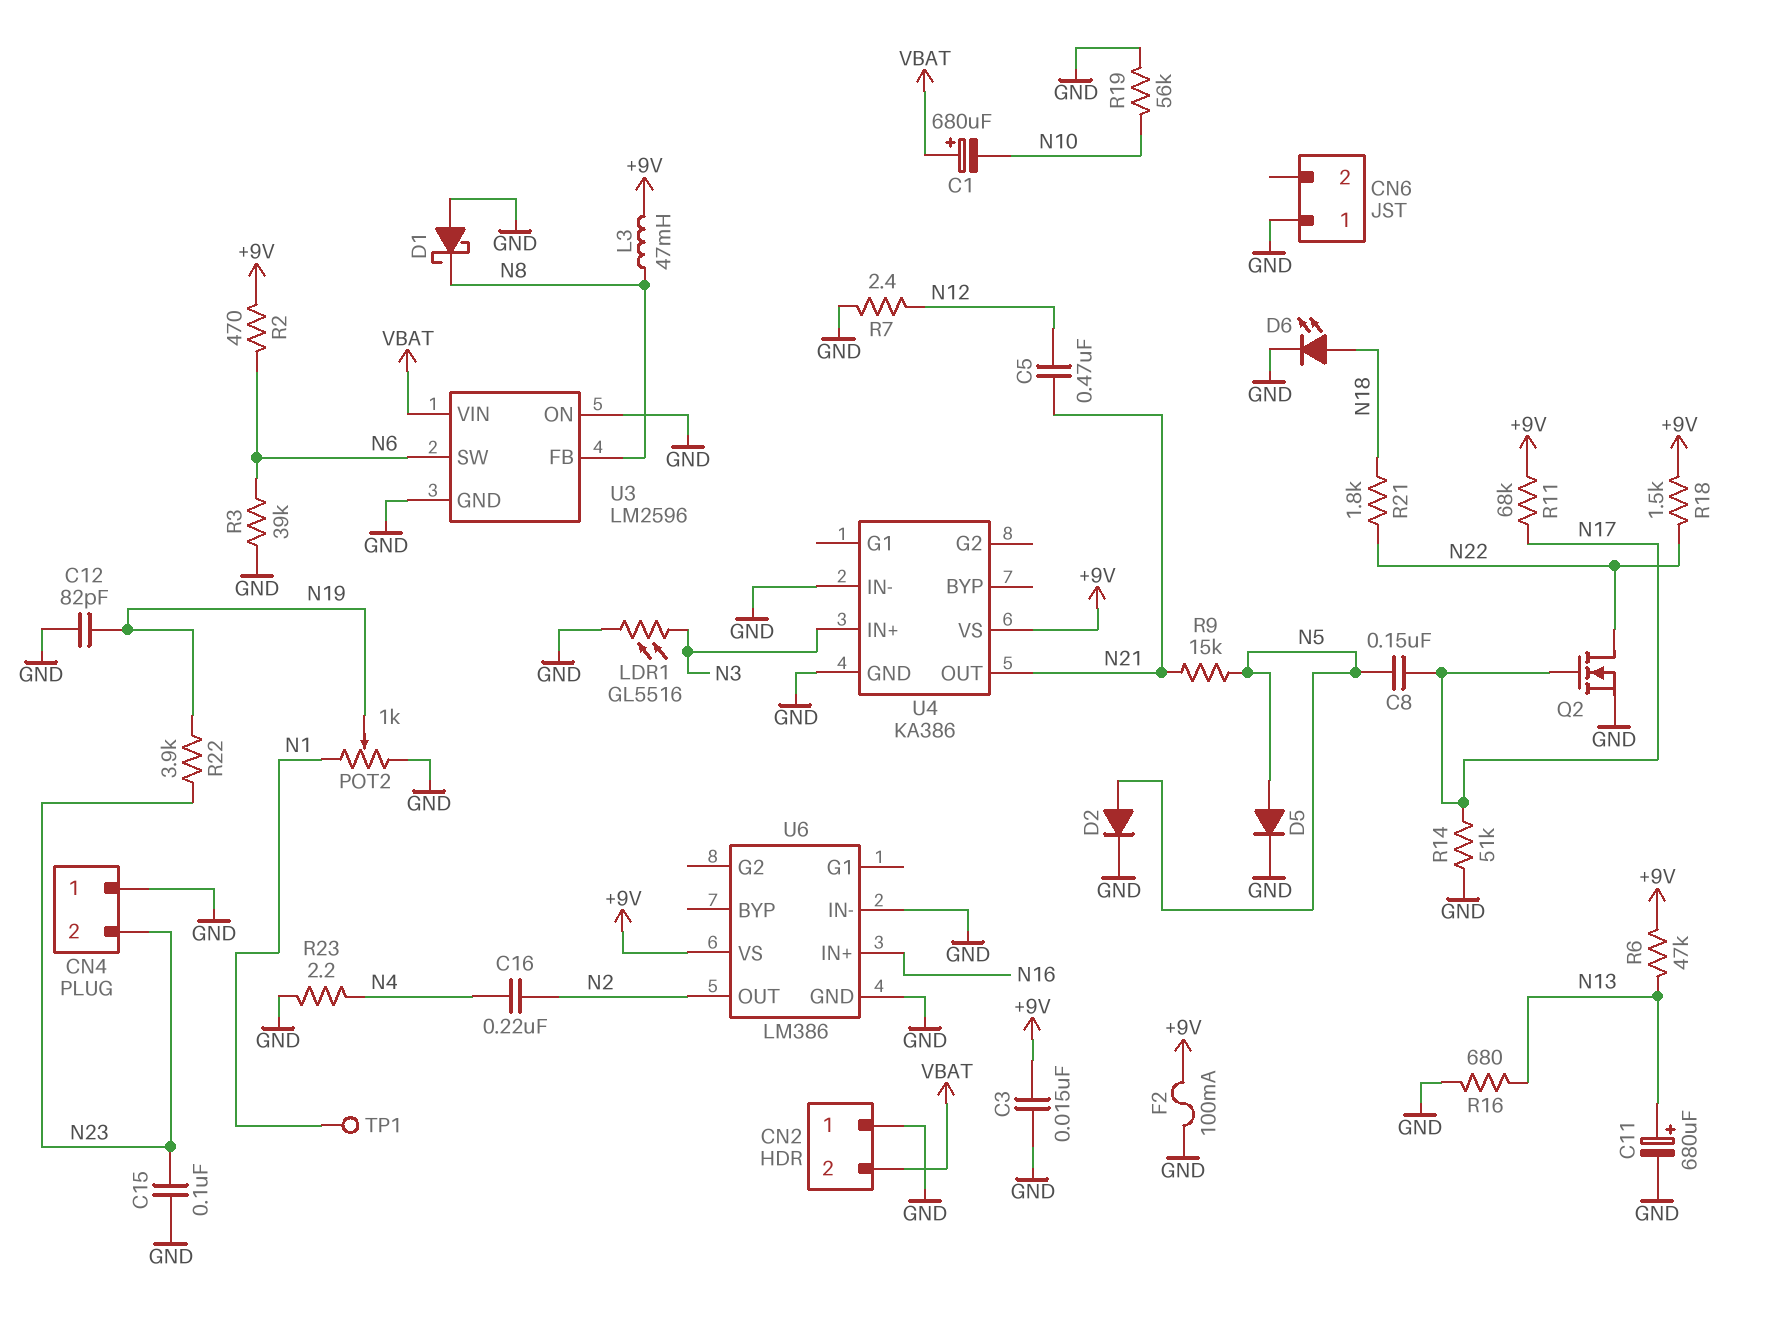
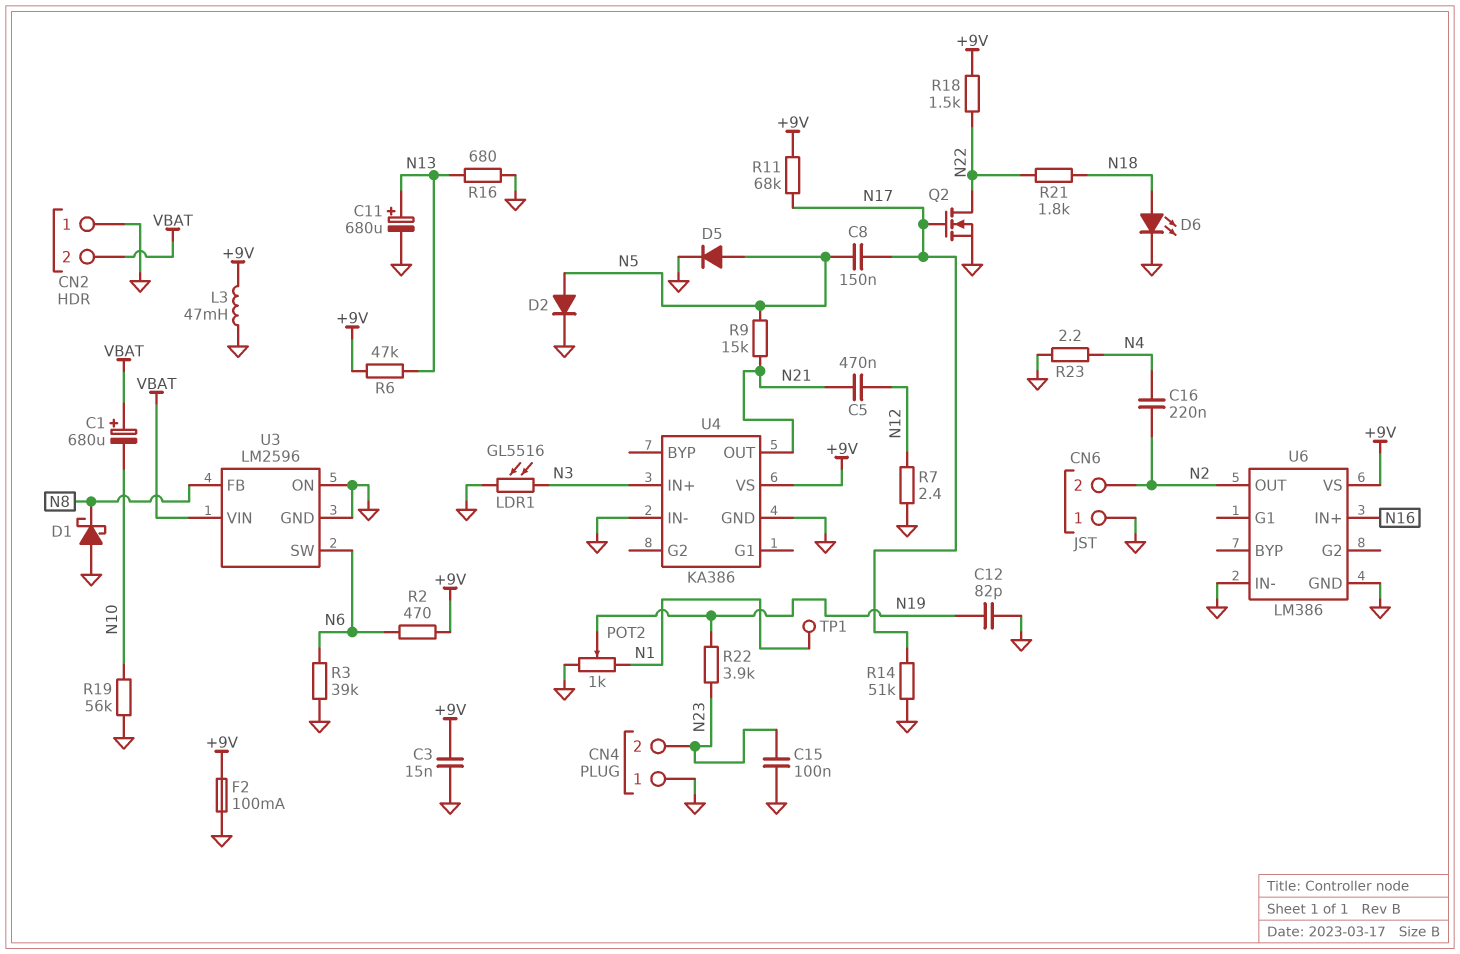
CN6 pin 2: none -> N2
L3: 47mH (+9V, N8) -> 47mH (+9V, GND)

